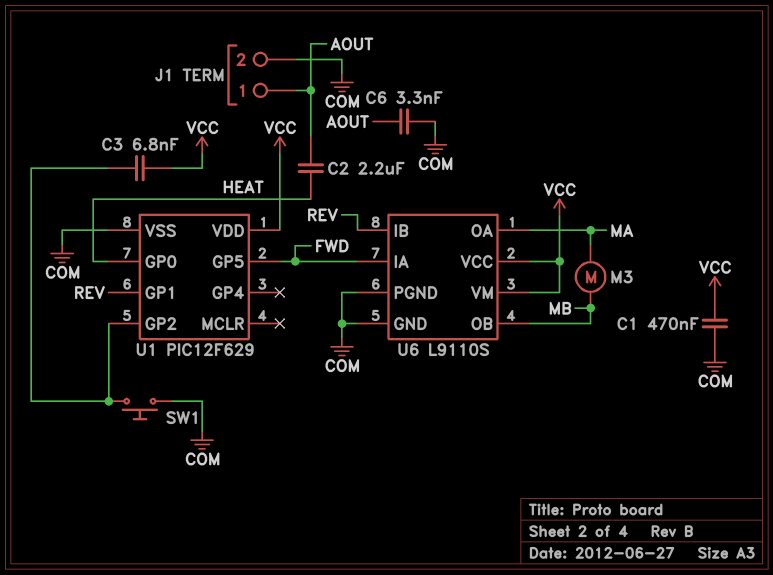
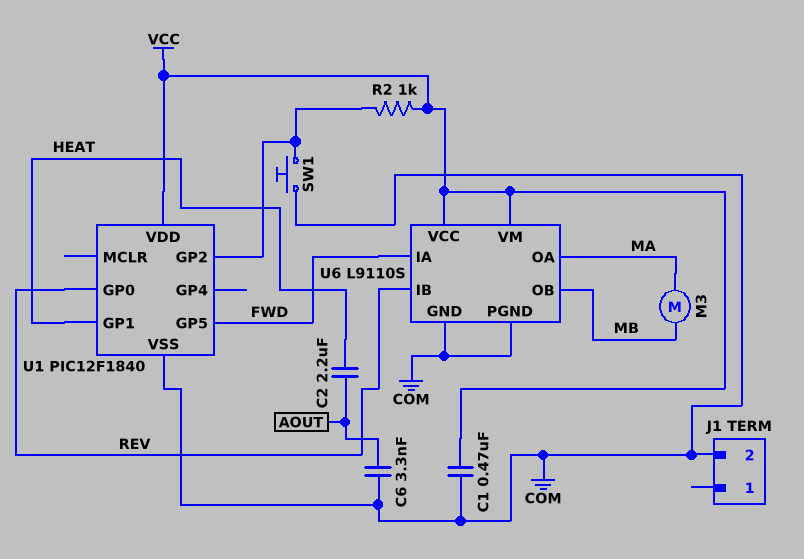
C3: 6.8nF (U1/GP2, VCC) -> none
J1 pin 1: AOUT -> none
R2: none -> 1k (U1/GP2, VCC)
U1: PIC12F629 -> PIC12F1840
U1 pin GP0: HEAT -> REV
U1 pin GP1: REV -> HEAT

